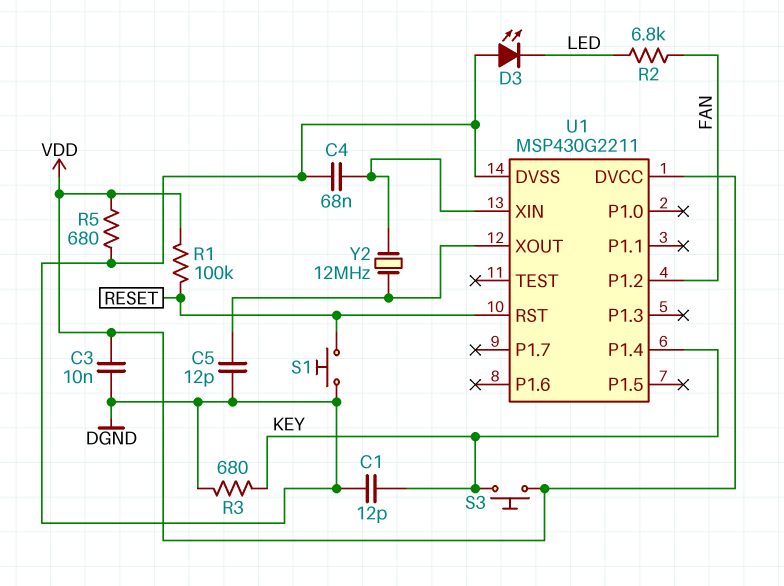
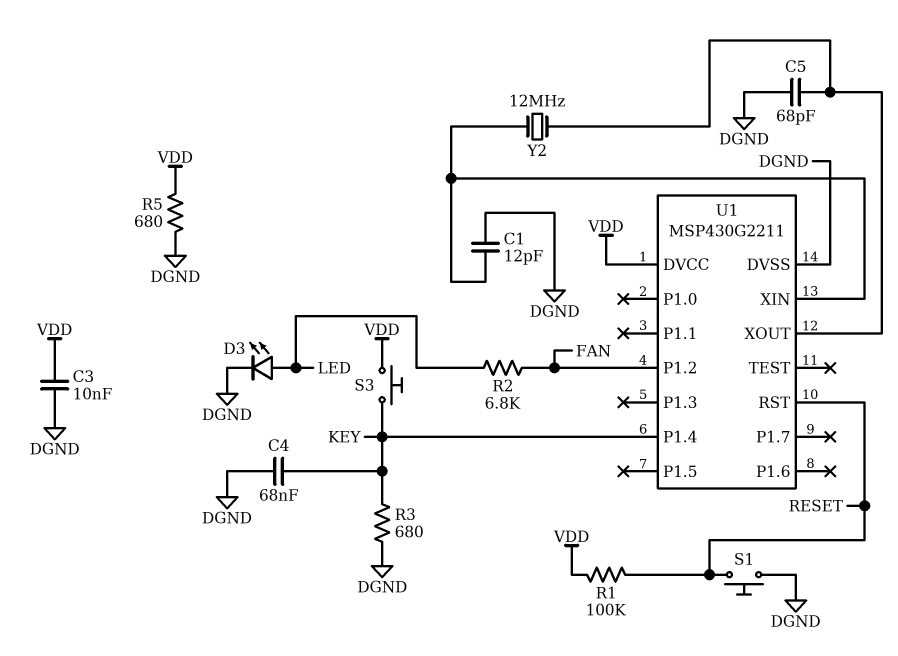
C1: 12pF (DGND, KEY) -> 12pF (DGND, U1/XIN)
C4: 68nF (DGND, U1/XIN) -> 68nF (DGND, KEY)
C5: 12pF (DGND, U1/XOUT) -> 68pF (DGND, U1/XOUT)
D3: LED (A DGND, K LED) -> LED (A LED, K DGND)

